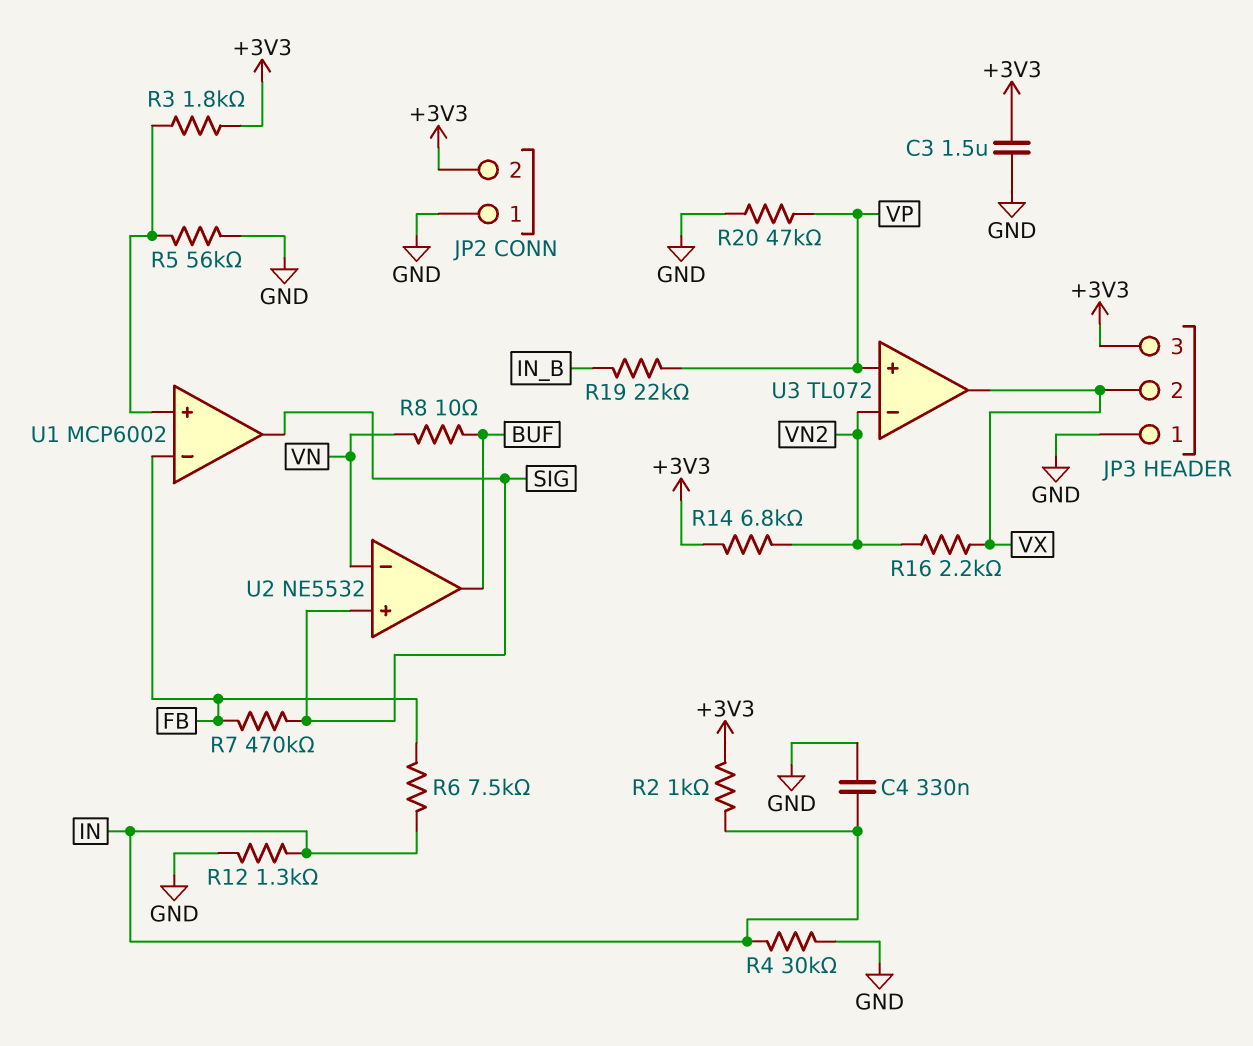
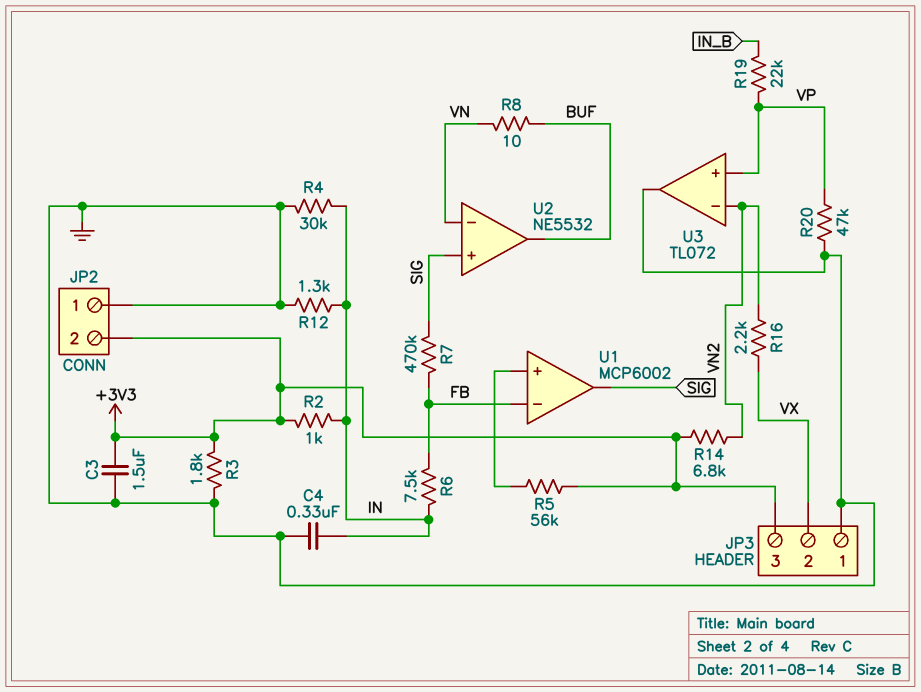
R3: 1.8k (+3V3, U1/in+) -> 1.8k (+3V3, GND)
R5: 56k (GND, U1/in+) -> 56k (+3V3, U1/in+)
U3 pin out: VX -> GND

